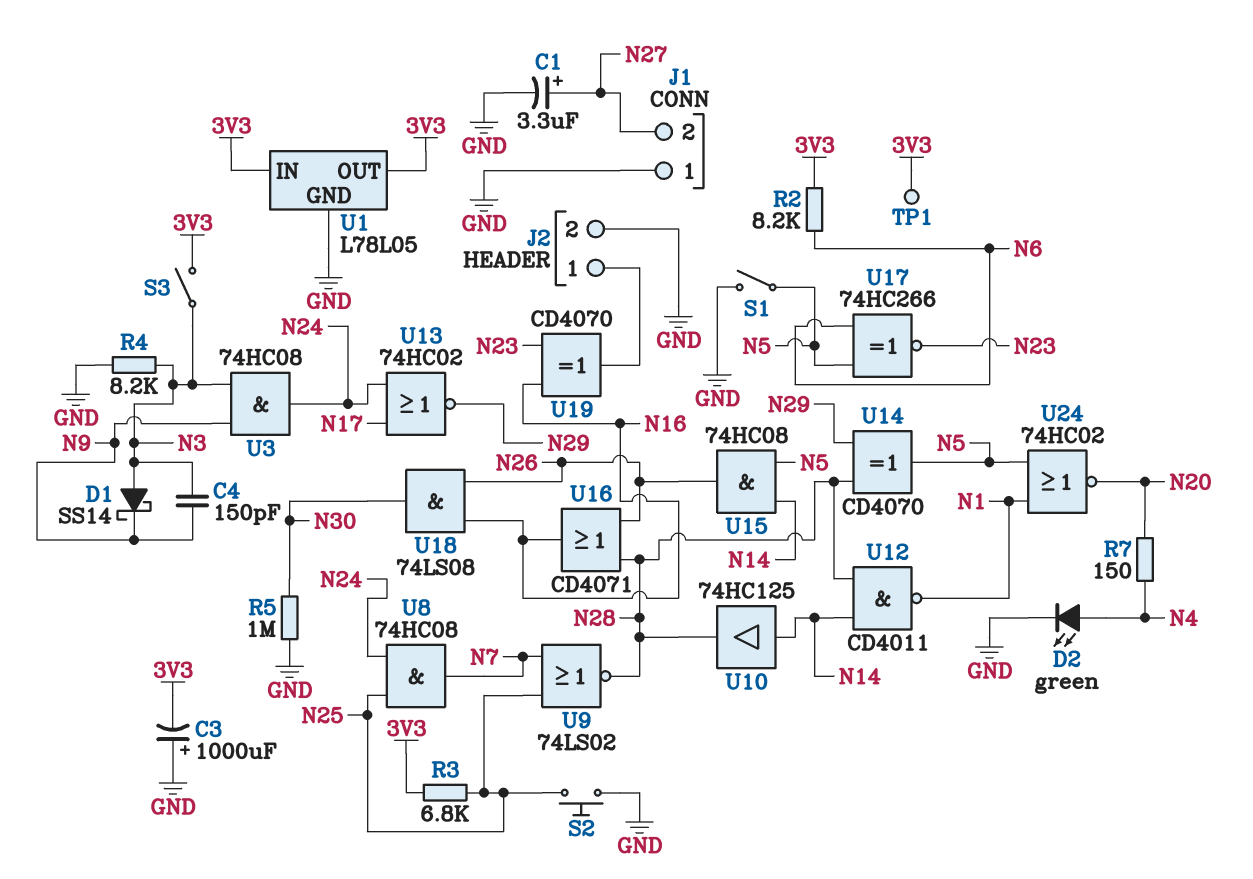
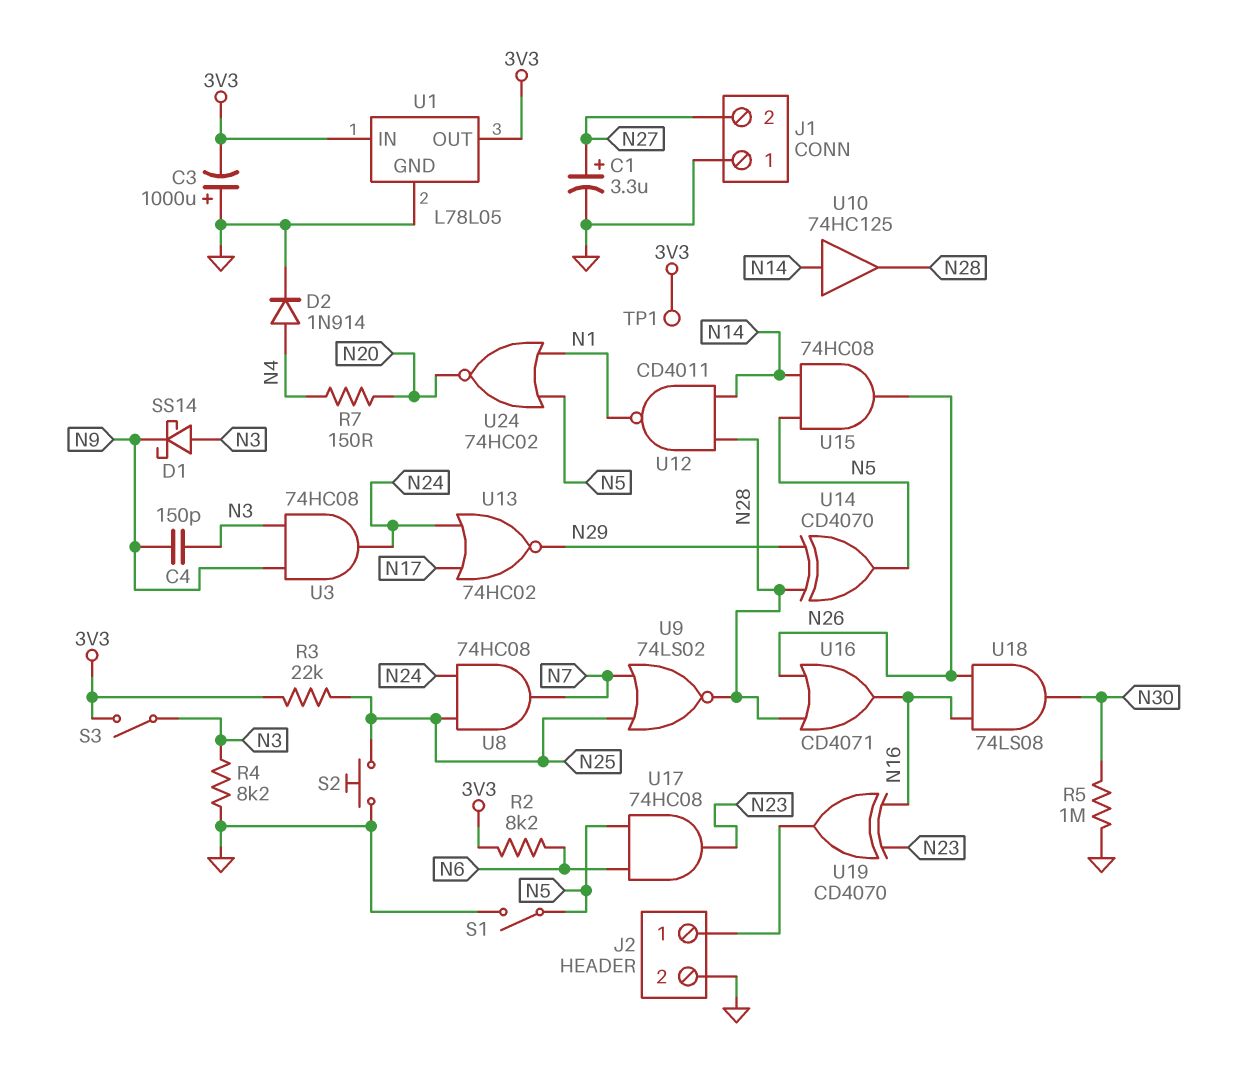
D2: LED green (A N4, K GND) -> diode 1N914 (A N4, K GND)
R3: 6.8k (3V3, N25) -> 22k (3V3, N25)
U17: XNOR 74HC266 (in N5, in N6, out N23) -> AND 74HC08 (in N5, in N6, out N23)

